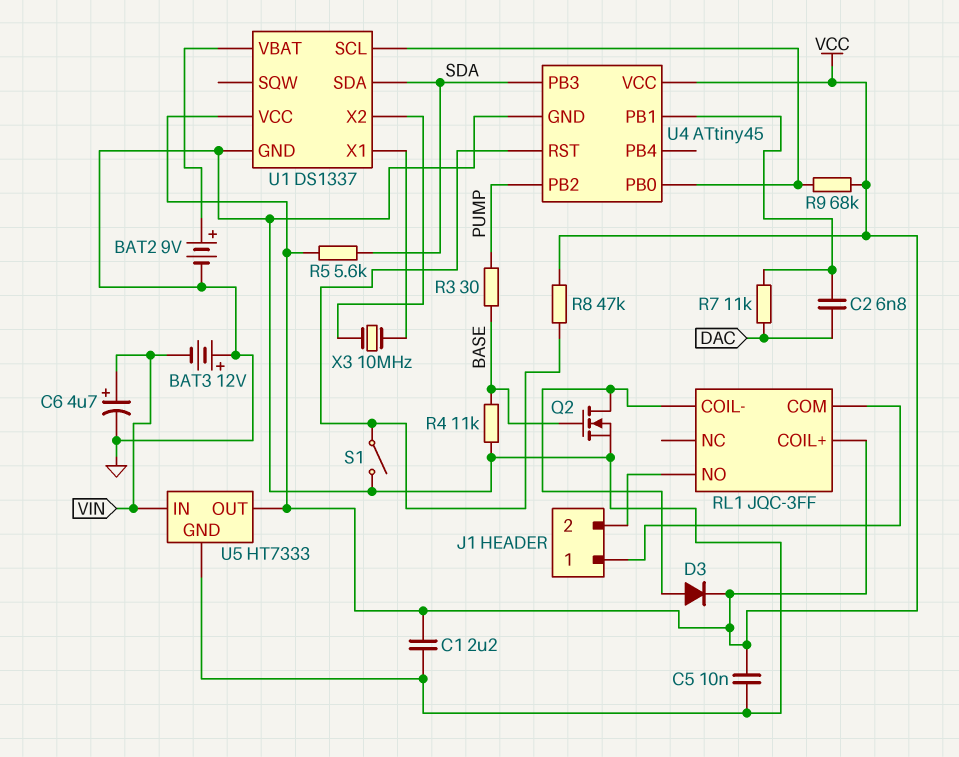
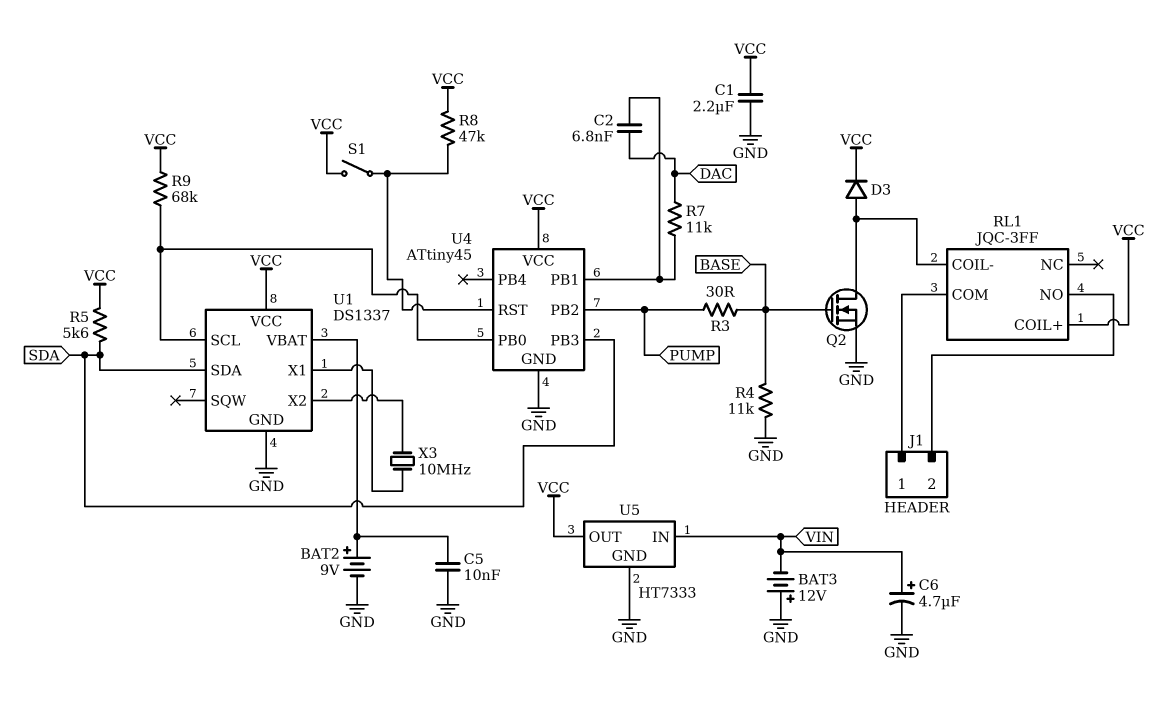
C5: 10nF (GND, VCC) -> 10nF (GND, U1/VBAT)
S1: switch (GND, U4/RST) -> switch (U4/RST, VCC)

